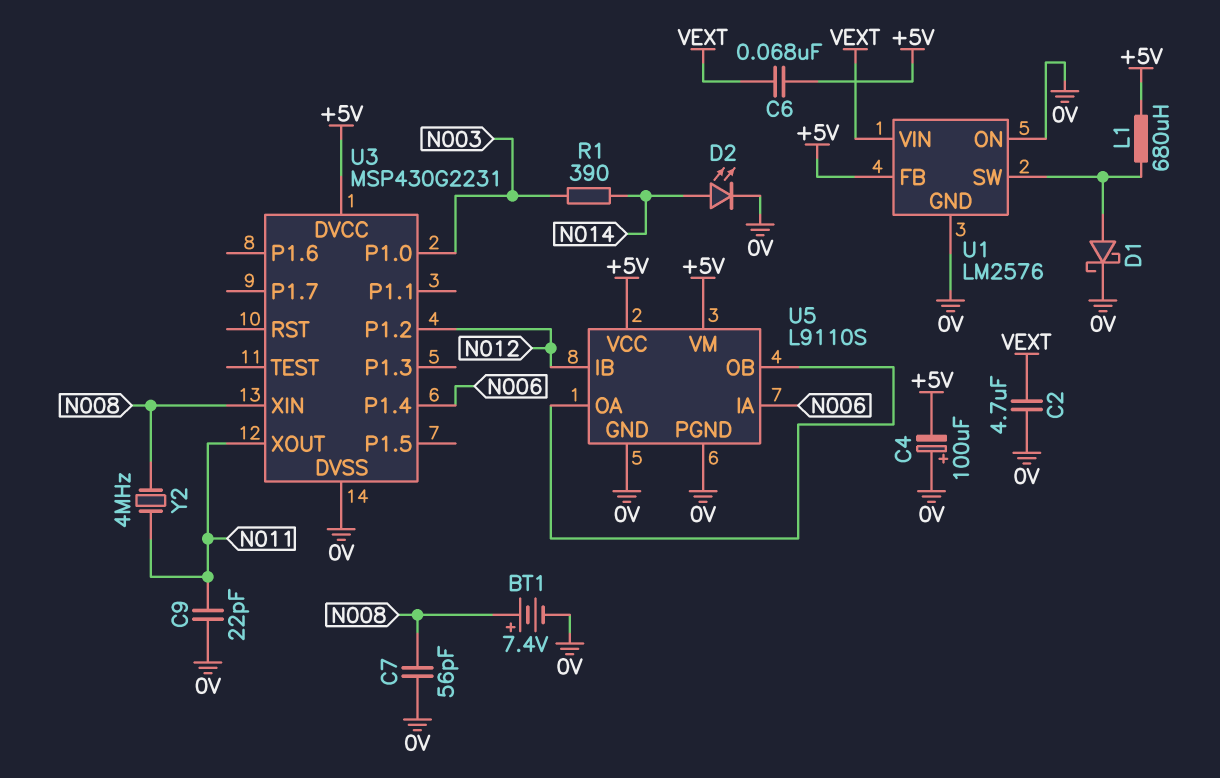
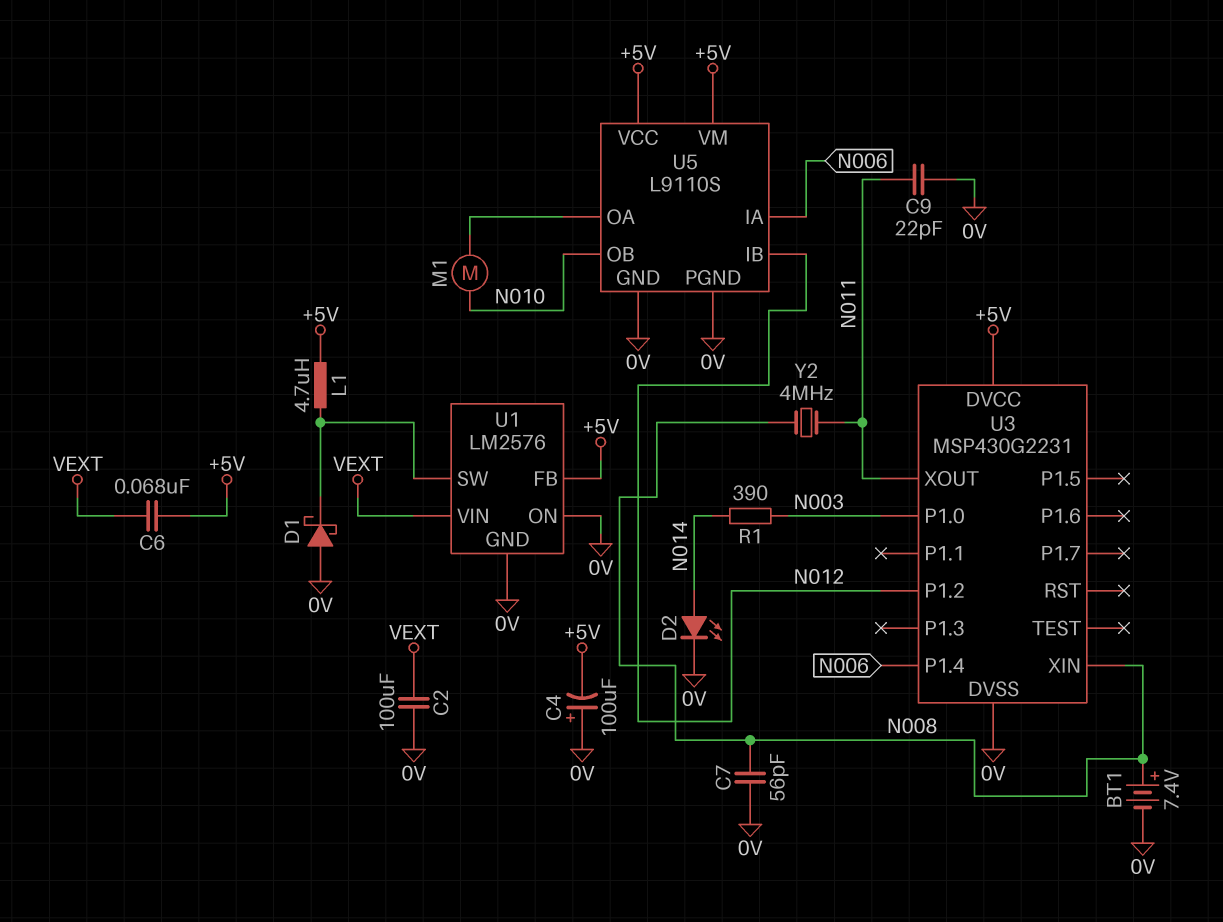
C2: 4.7uF (0V, VEXT) -> 100uF (0V, VEXT)
D1: schottky (A U1/SW, K 0V) -> schottky (A 0V, K U1/SW)
L1: 680uH (+5V, U1/SW) -> 4.7uH (+5V, U1/SW)
M1: none -> motor (N010, U5/OA)
U5 pin OB: U5/OA -> N010

